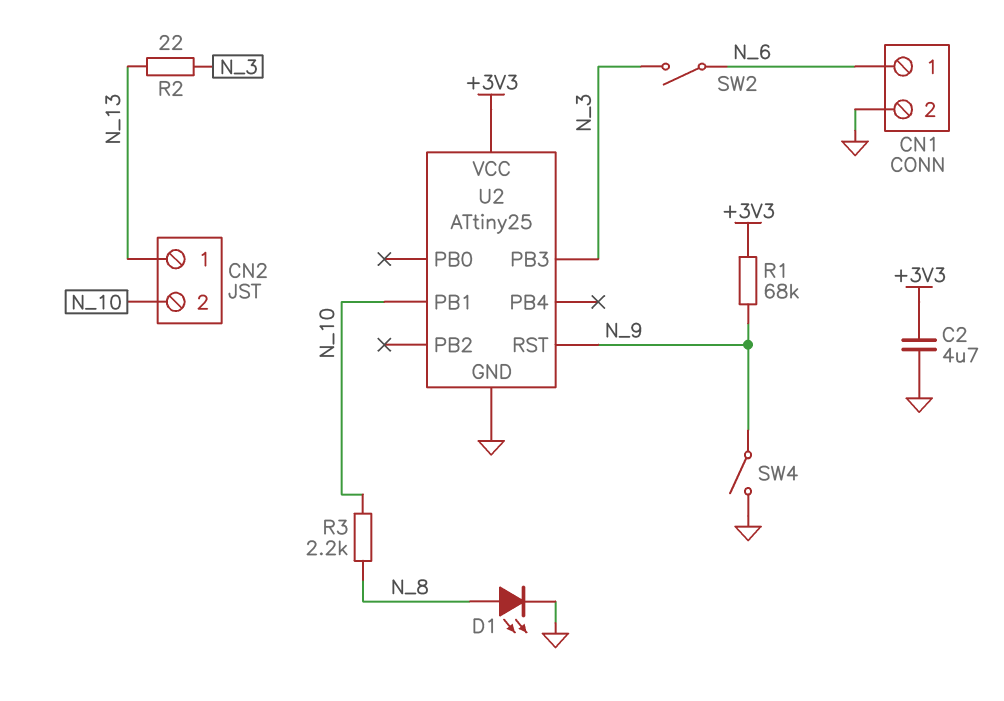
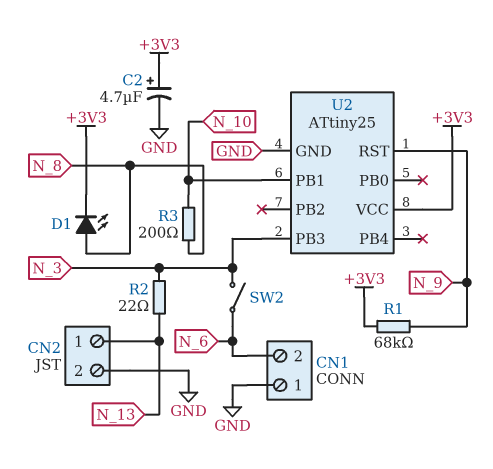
C2: 4.7uF (+3V3, GND) -> 4.7uF (plus +3V3, minus GND)
CN1 pin 1: N_6 -> GND
CN1 pin 2: GND -> N_6
CN2 pin 2: N_10 -> GND
D1: LED (A N_8, K GND) -> LED (A N_8, K +3V3)
R3: 2.2k (N_8, N_10) -> 200 (N_8, N_10)
SW4: switch (GND, N_9) -> none

